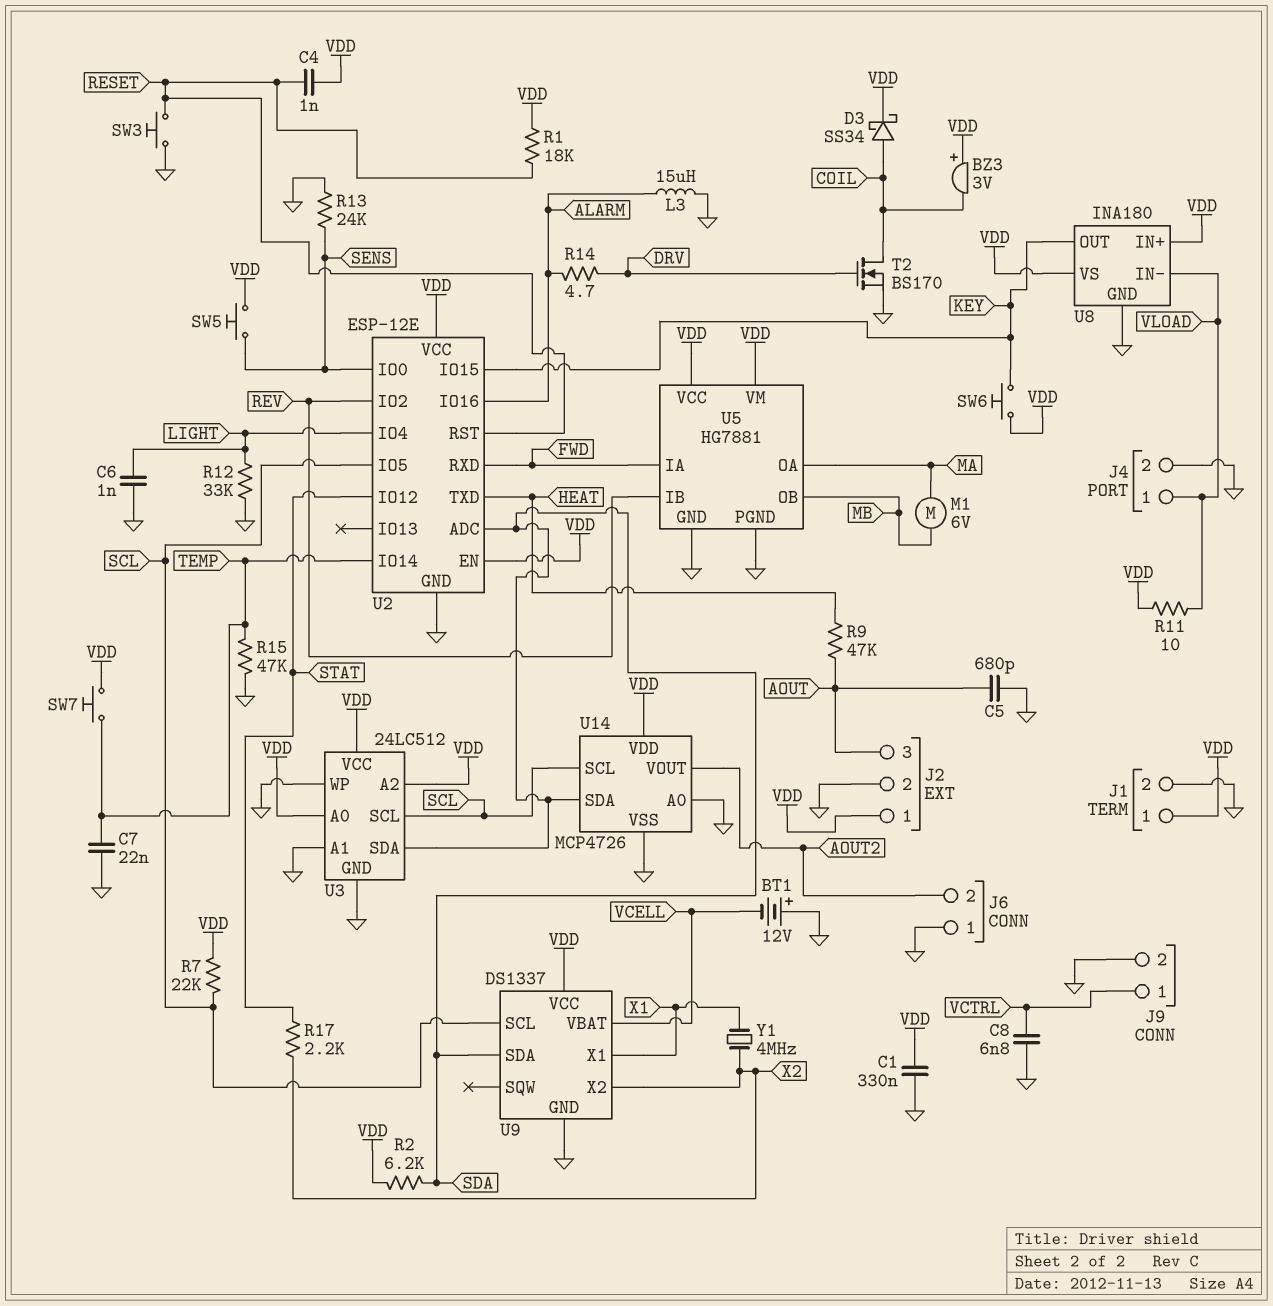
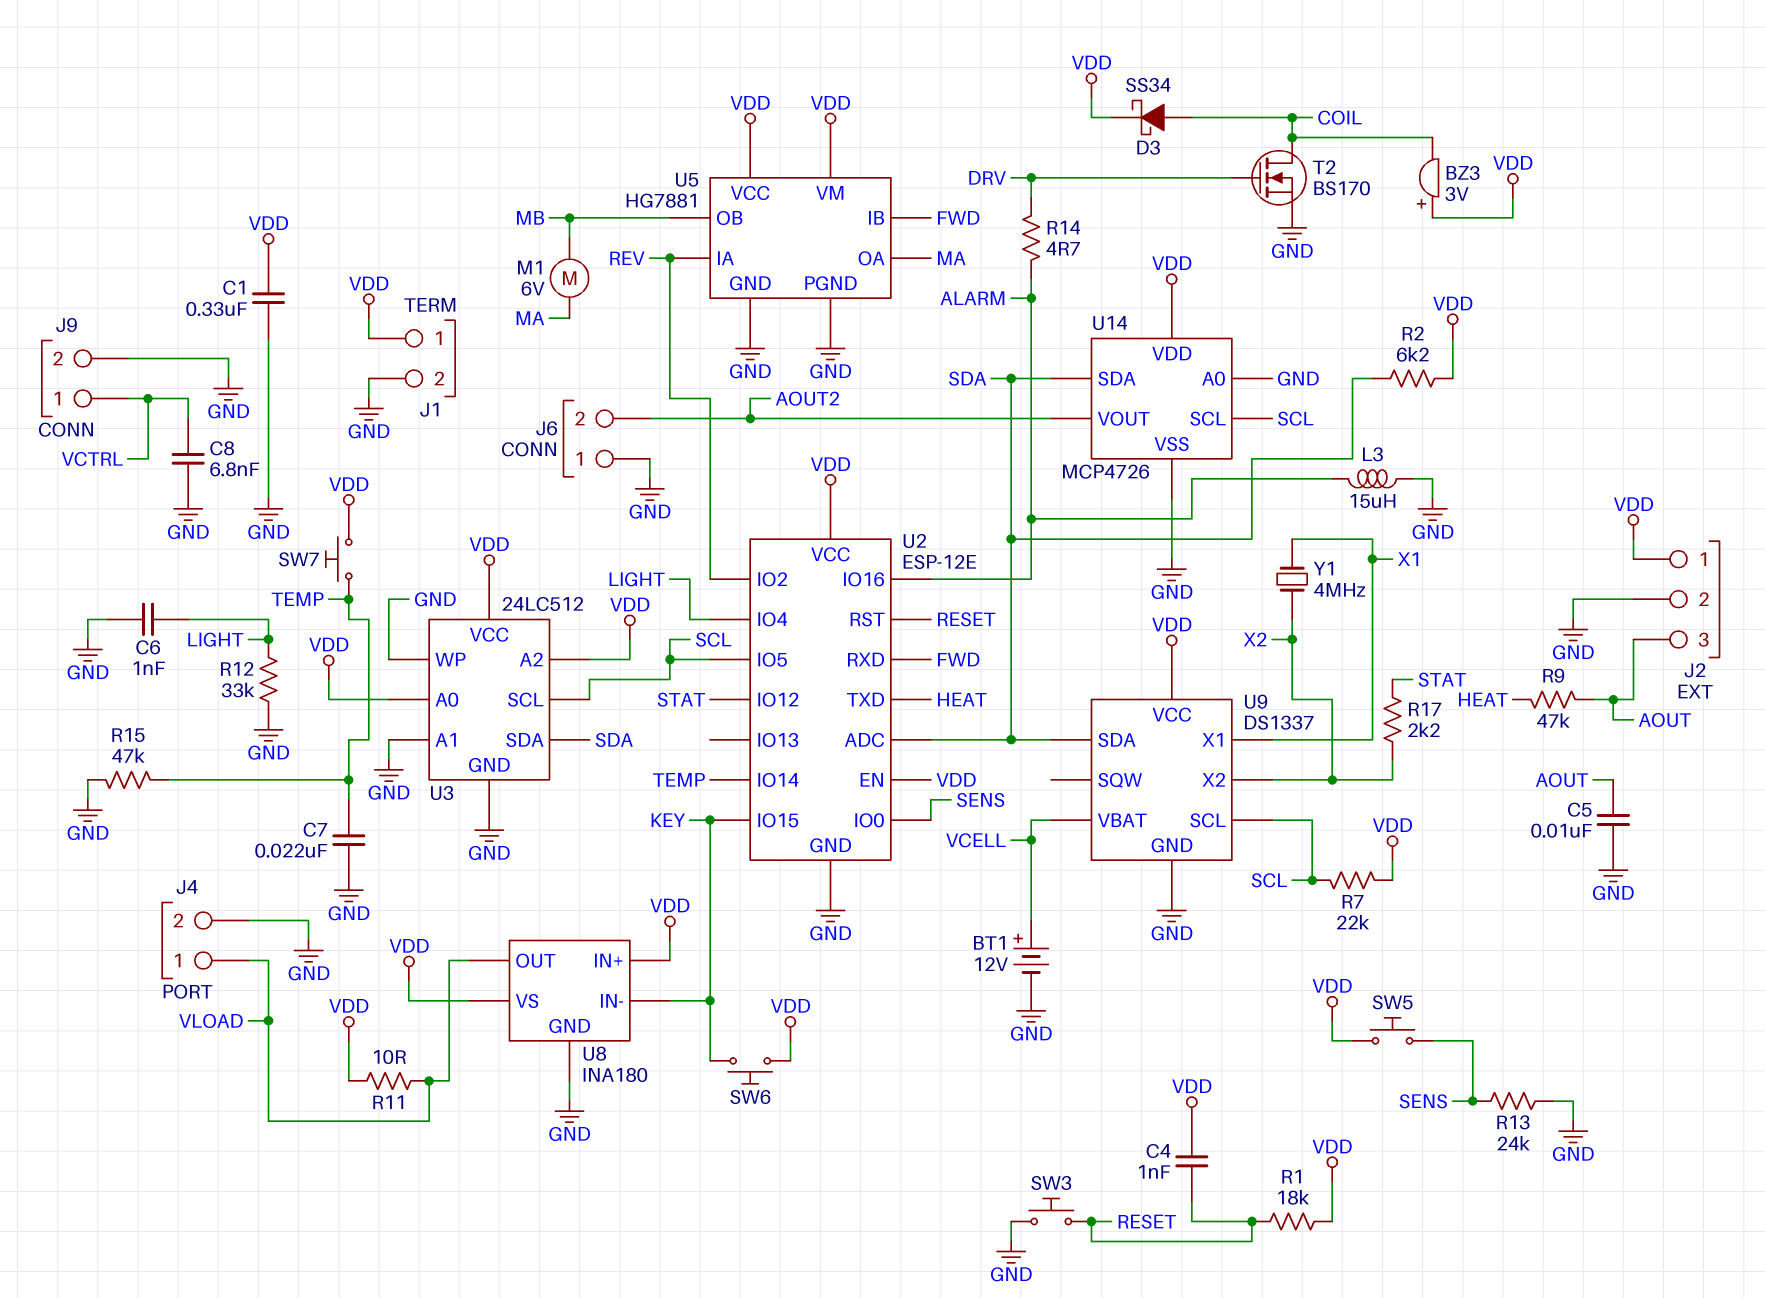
BT1: 12V (plus GND, minus VCELL) -> 12V (plus VCELL, minus GND)
C5: 680pF (AOUT, GND) -> 10nF (AOUT, GND)
U5 pin IA: FWD -> REV
U5 pin IB: REV -> FWD
U8 pin IN-: VLOAD -> KEY
U8 pin OUT: KEY -> VLOAD

